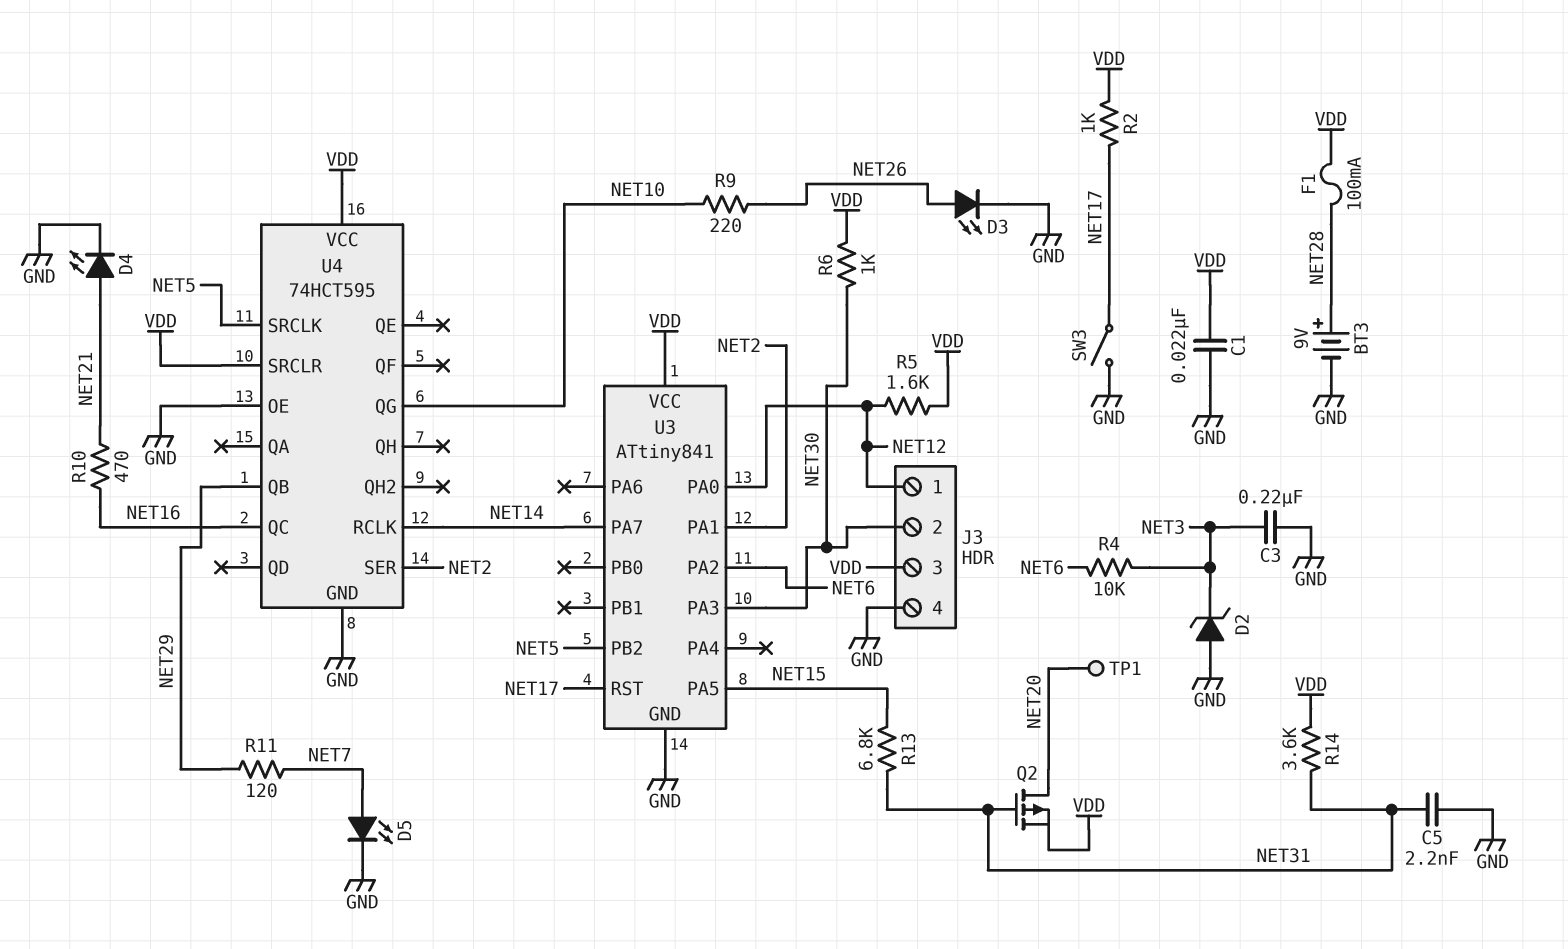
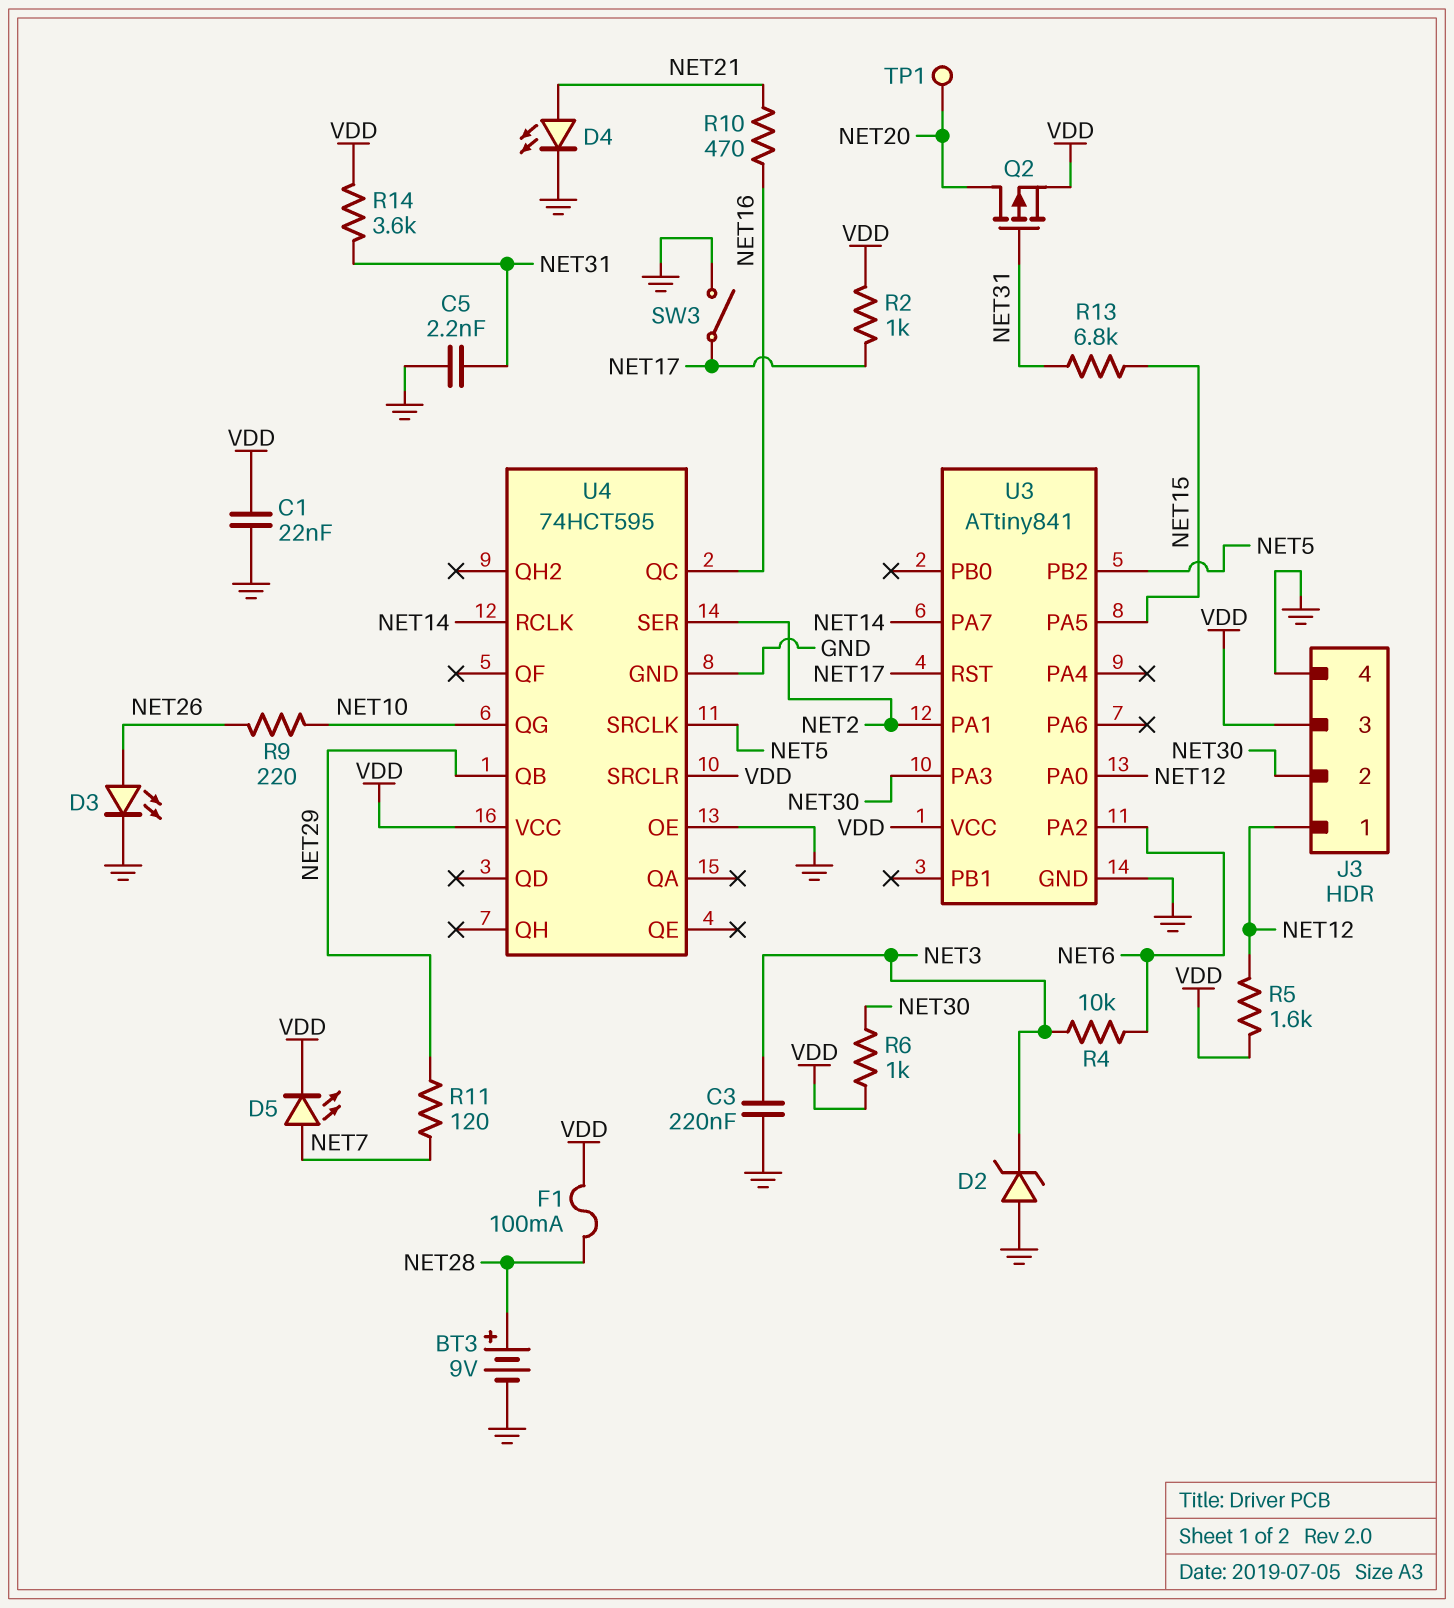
D5: LED (A NET7, K GND) -> LED (A NET7, K VDD)

